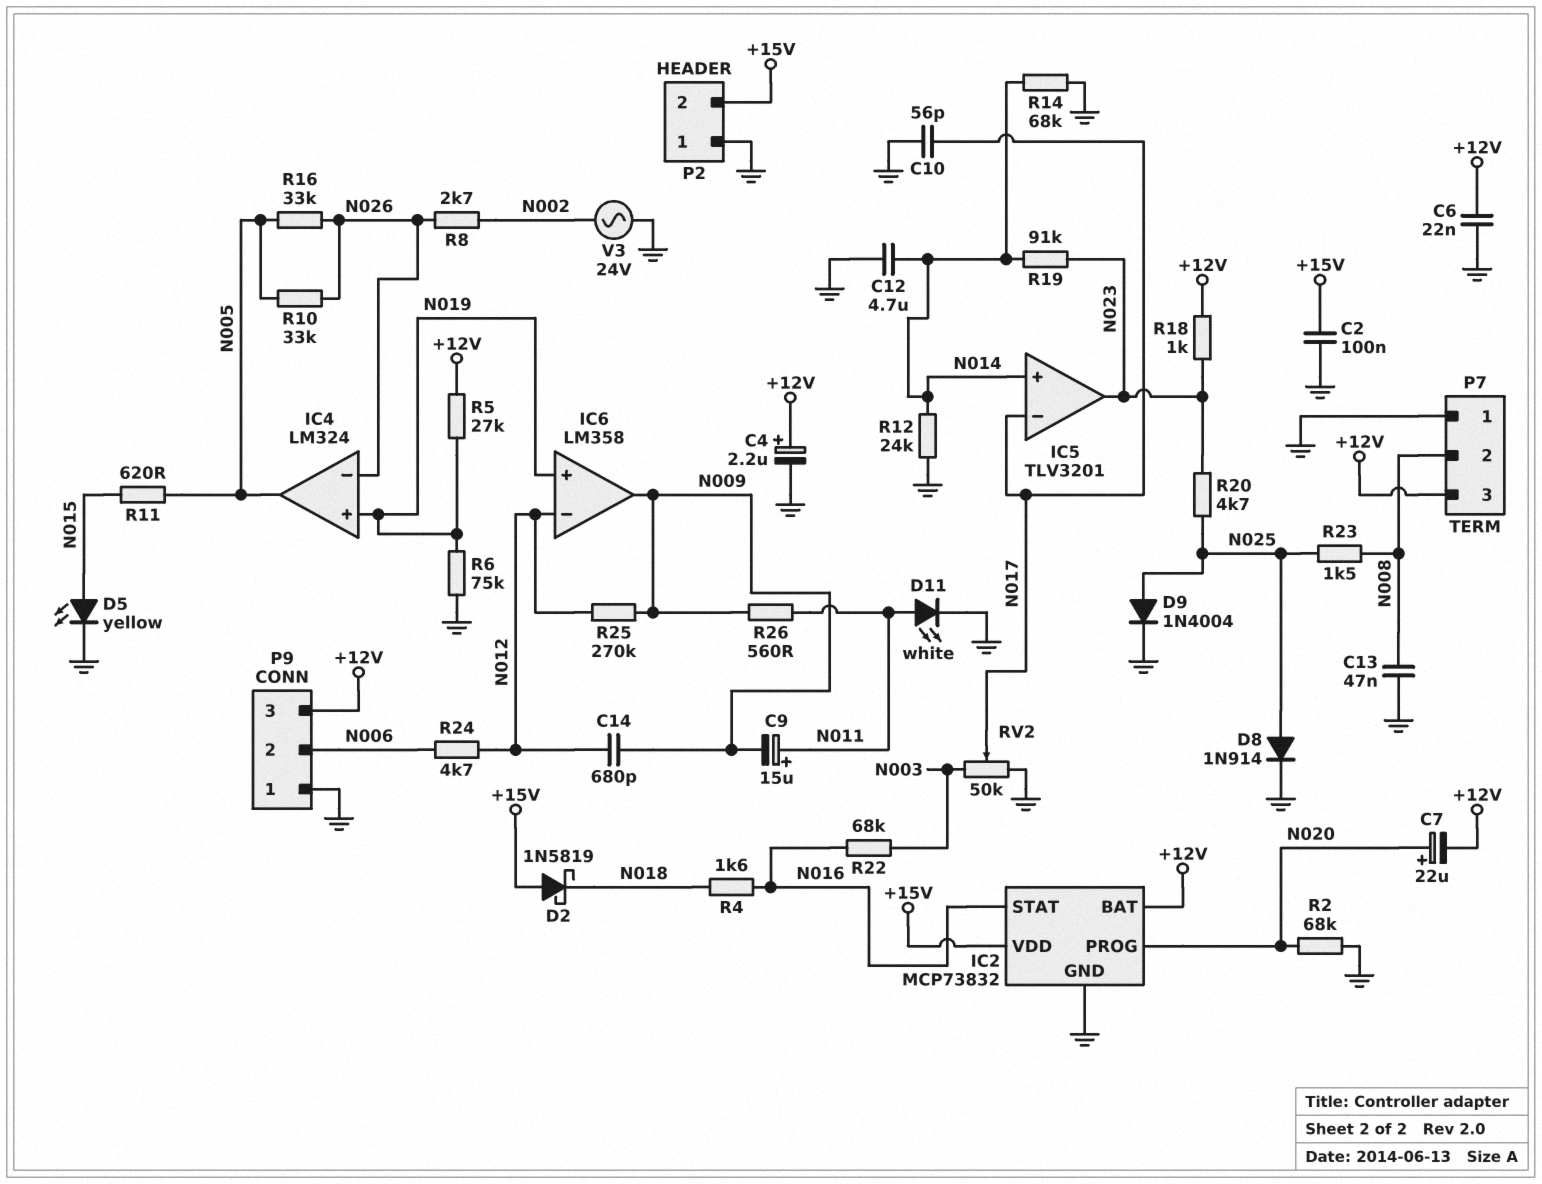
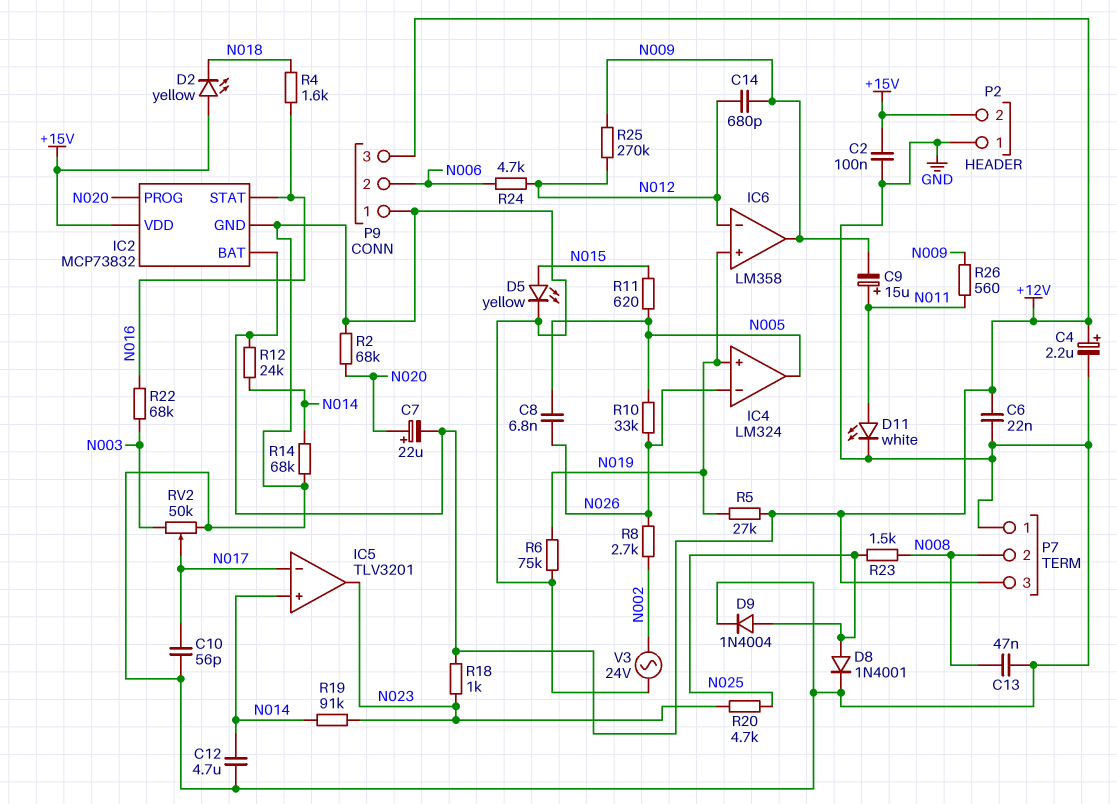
C8: none -> 6.8nF (N005, N026)
D2: schottky 1N5819 (A +15V, K N018) -> LED yellow (A +15V, K N018)
D8: diode 1N914 (A N025, K GND) -> diode 1N4001 (A N025, K GND)
R12: 24k (GND, N014) -> 24k (+12V, N014)
R16: 33k (N005, N026) -> none

